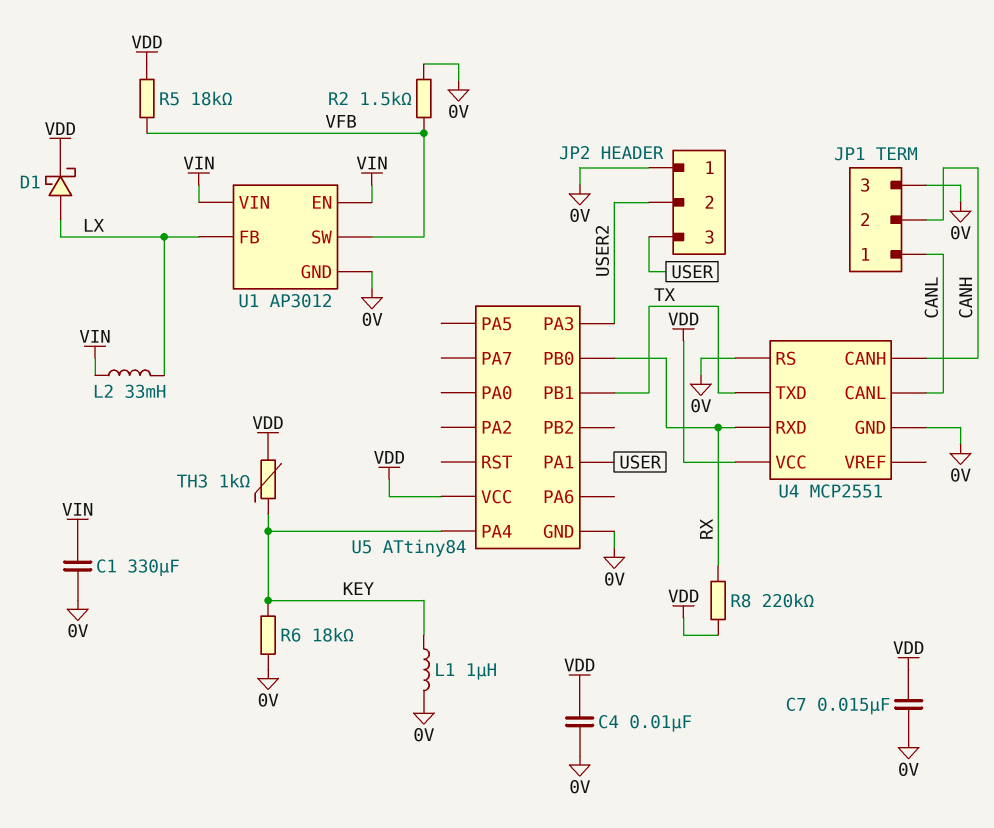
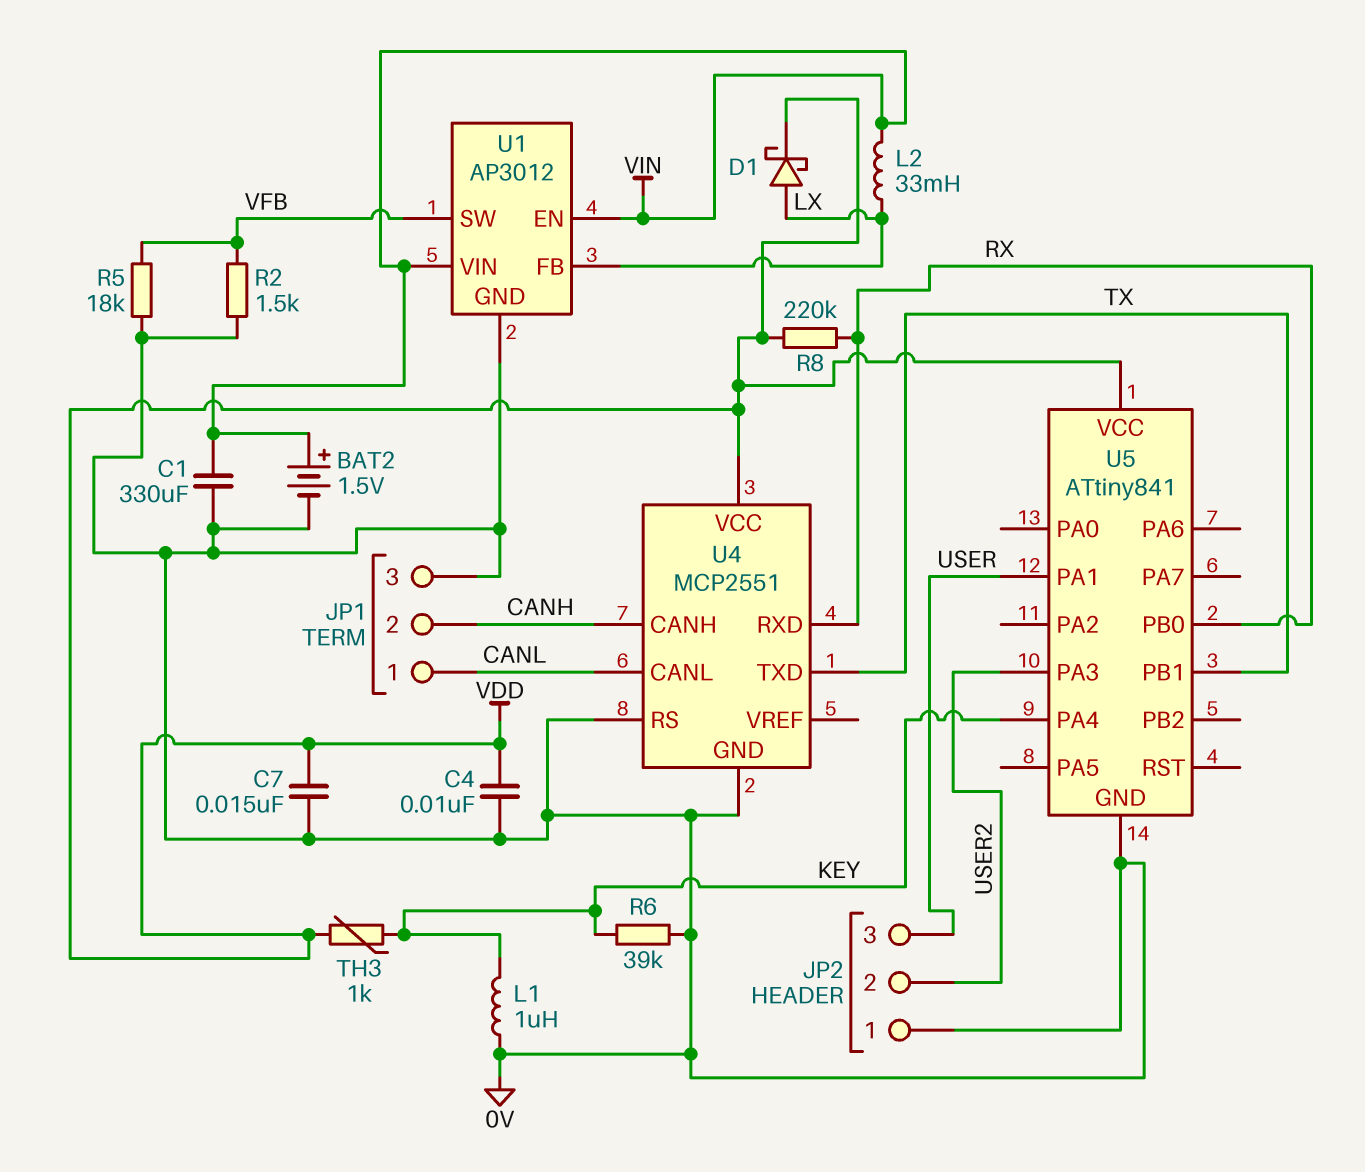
BAT2: none -> 1.5V (plus VIN, minus 0V)
R5: 18k (VDD, VFB) -> 18k (0V, VFB)
R6: 18k (0V, KEY) -> 39k (0V, KEY)
U5: ATtiny84 -> ATtiny841

